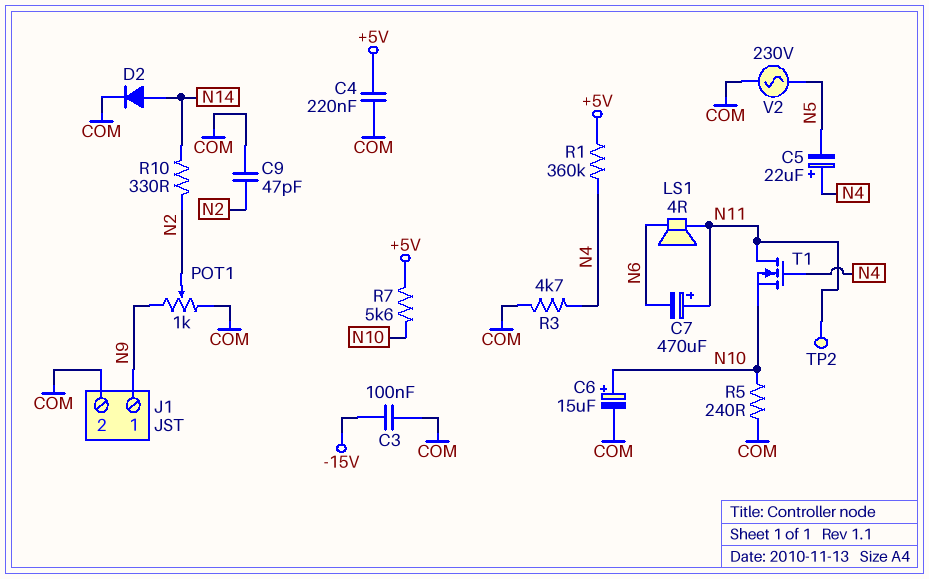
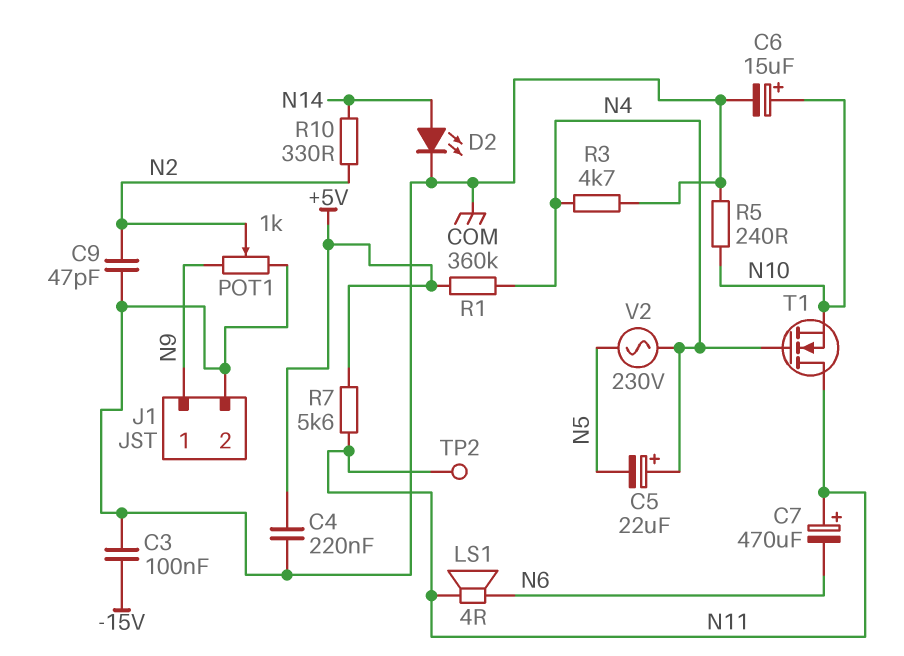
D2: diode (A N14, K COM) -> LED (A N14, K COM)
R7: 5.6k (+5V, N10) -> 5.6k (+5V, N11)
V2: AC 230V (COM, N5) -> AC 230V (N4, N5)

